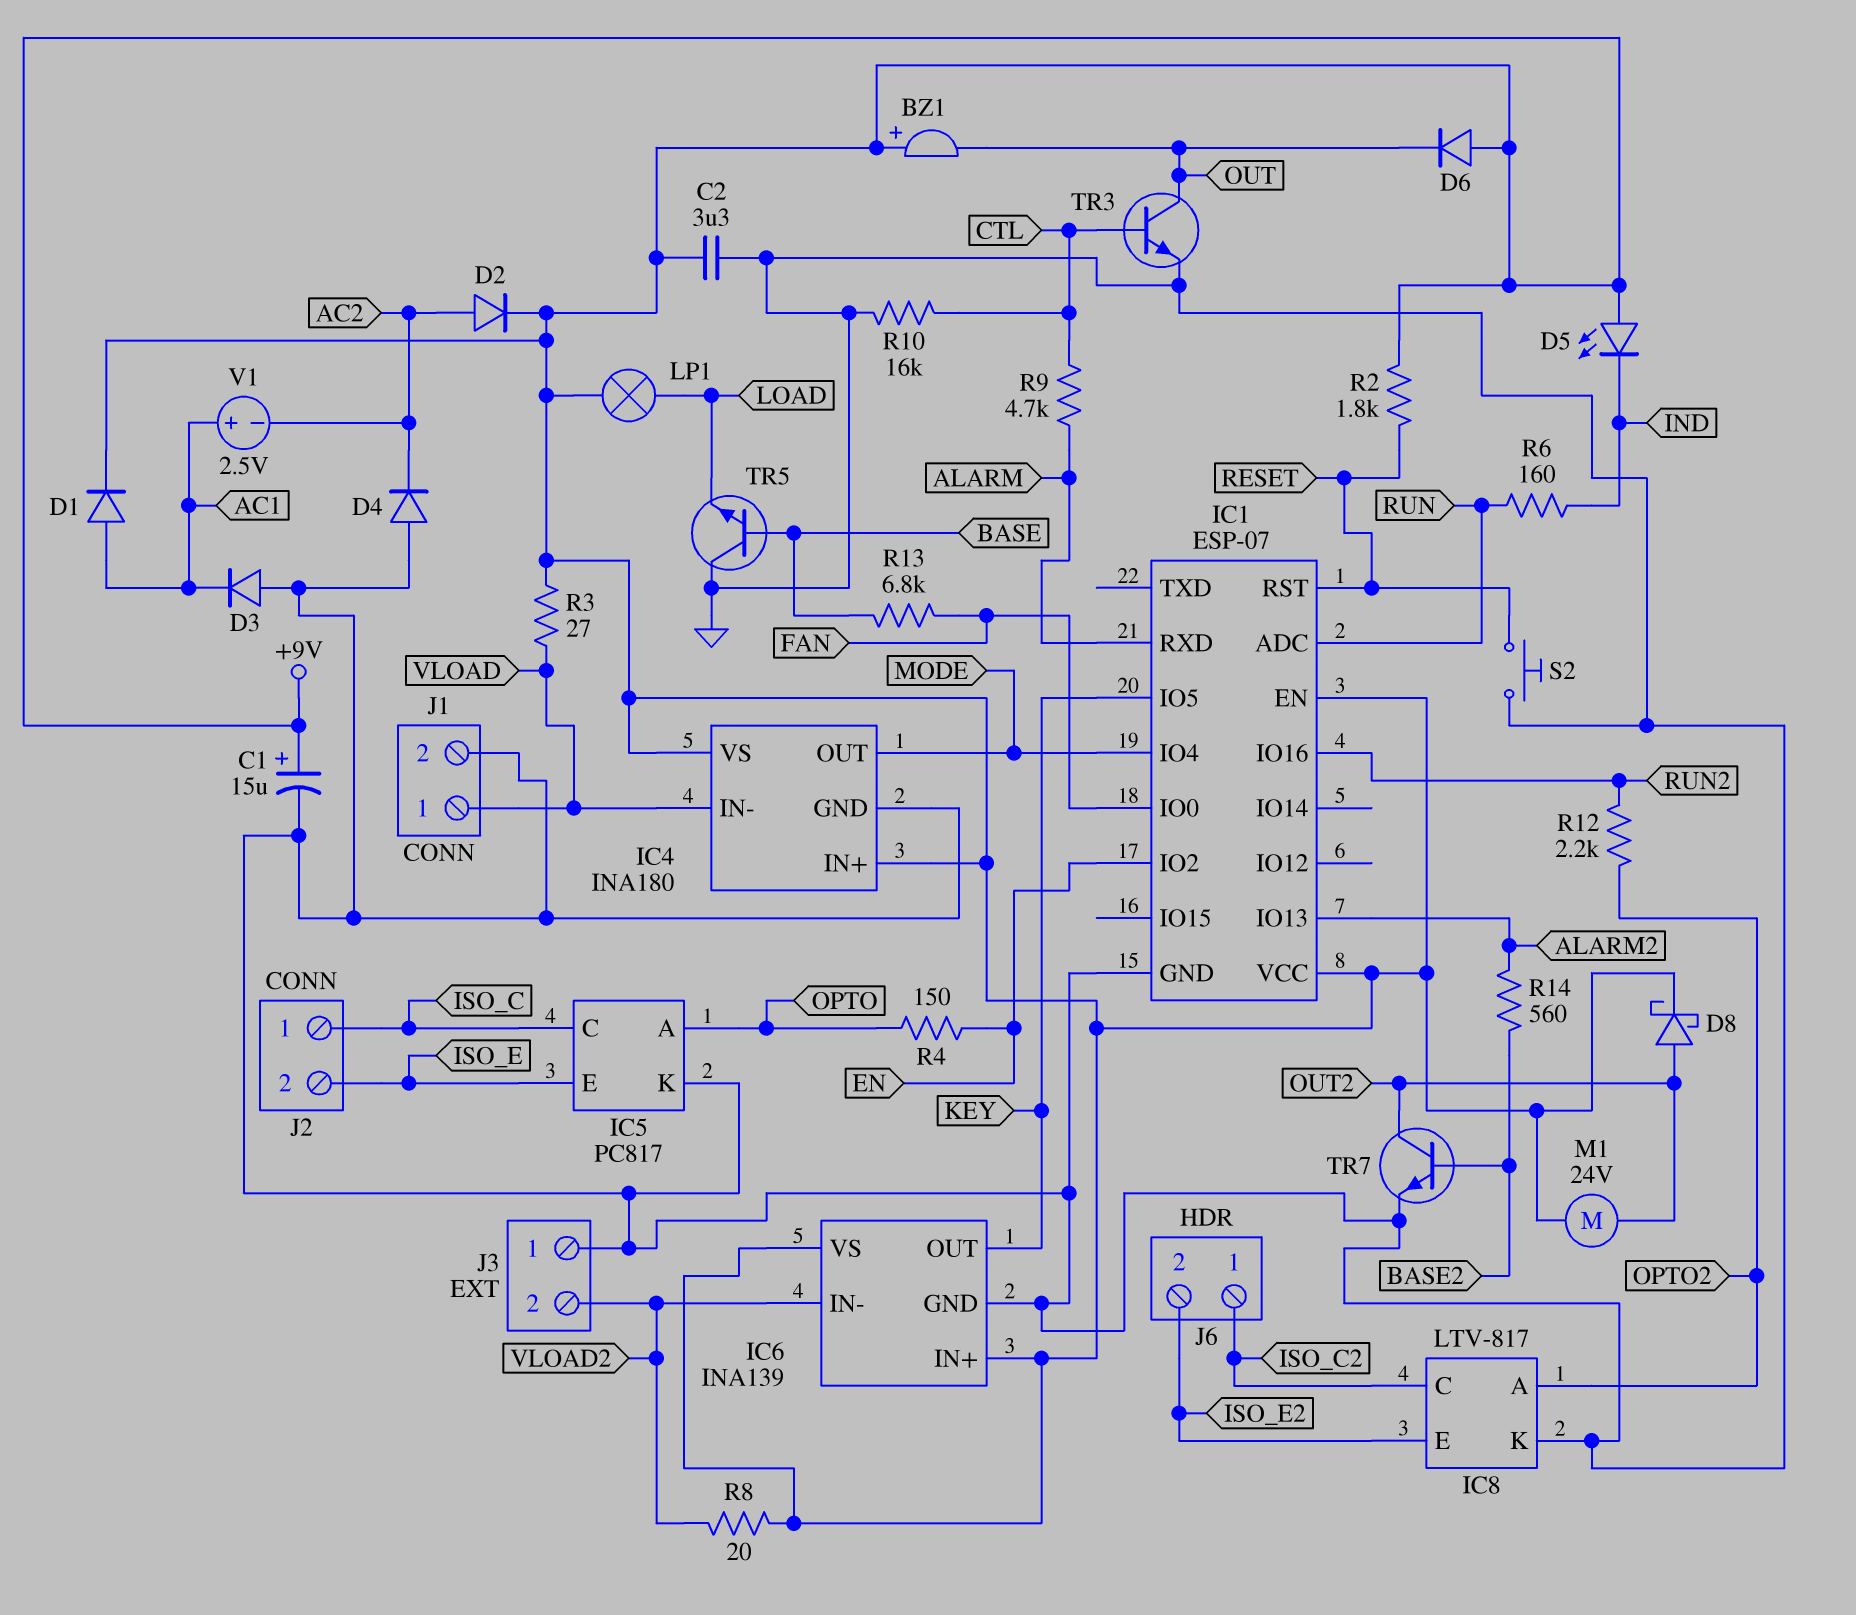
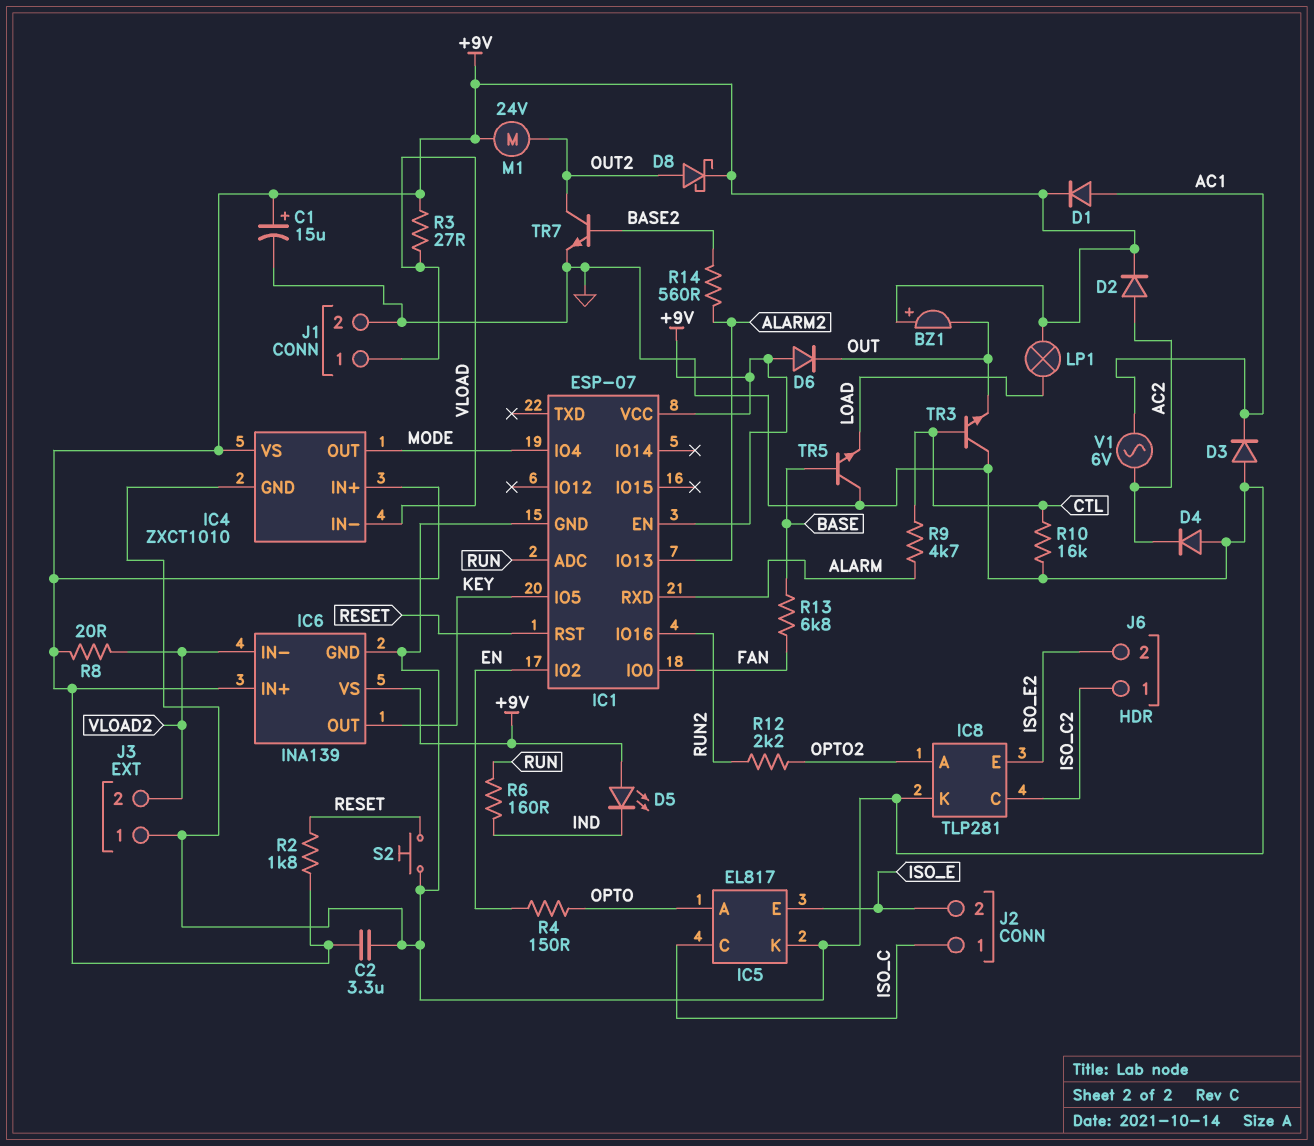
IC4: INA180 -> ZXCT1010
IC5: PC817 -> EL817
IC8: LTV-817 -> TLP281
TR3: NPN (B CTL, C OUT, E GND) -> NPN (B CTL, C GND, E OUT)
V1: 2.5V (plus AC1, minus AC2) -> AC 6V (AC1, AC2)

